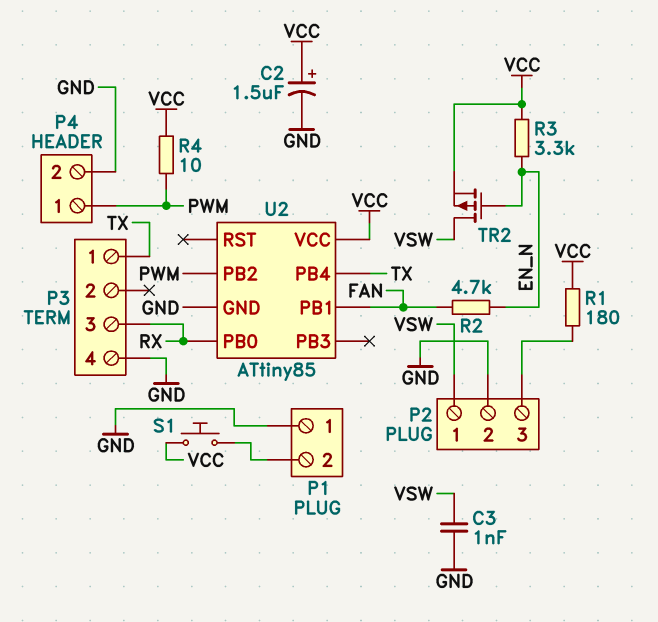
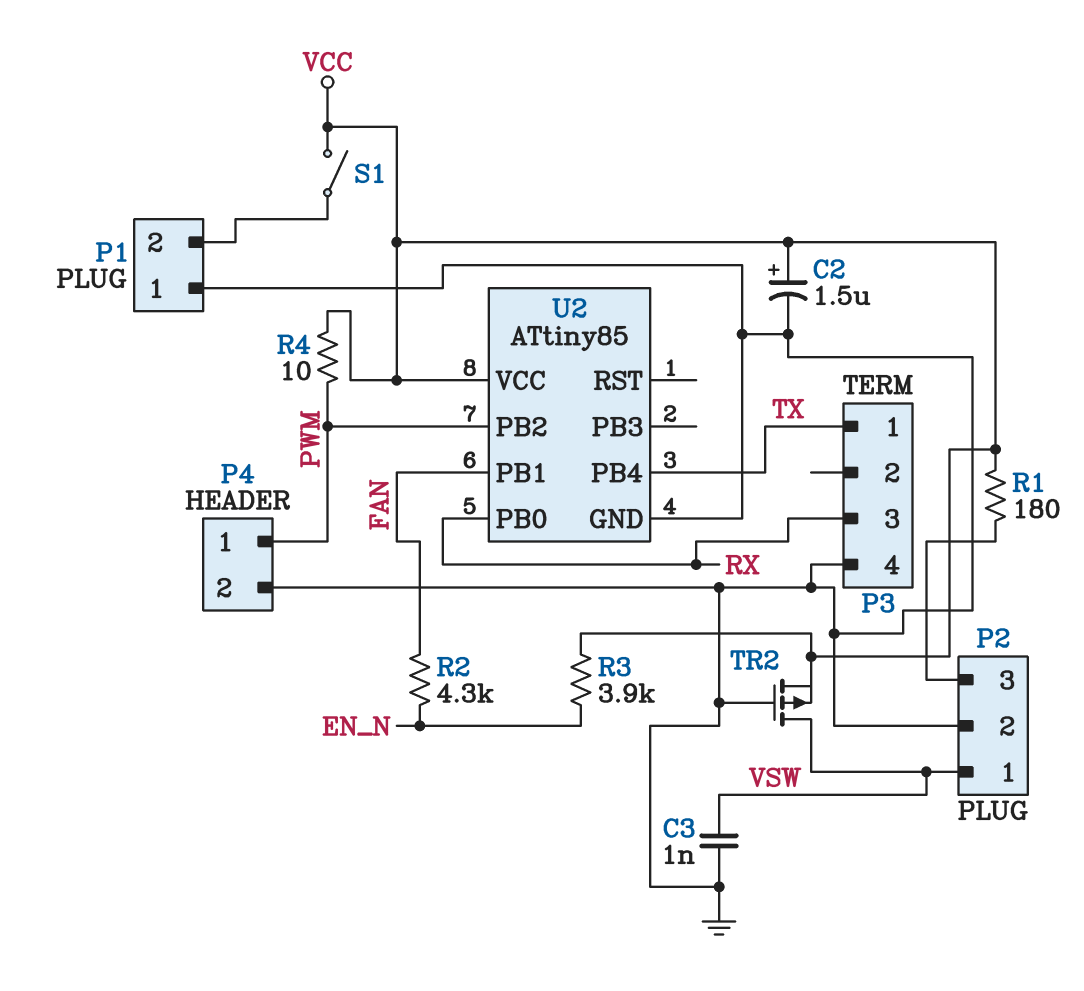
R2: 4.7k (EN_N, FAN) -> 4.3k (EN_N, FAN)
R3: 3.3k (EN_N, VCC) -> 3.9k (EN_N, VCC)
S1: button (P1/2, VCC) -> switch (P1/2, VCC)
TR2: PMOS (G EN_N, D VSW, S VCC) -> PMOS (G GND, D VSW, S VCC)

